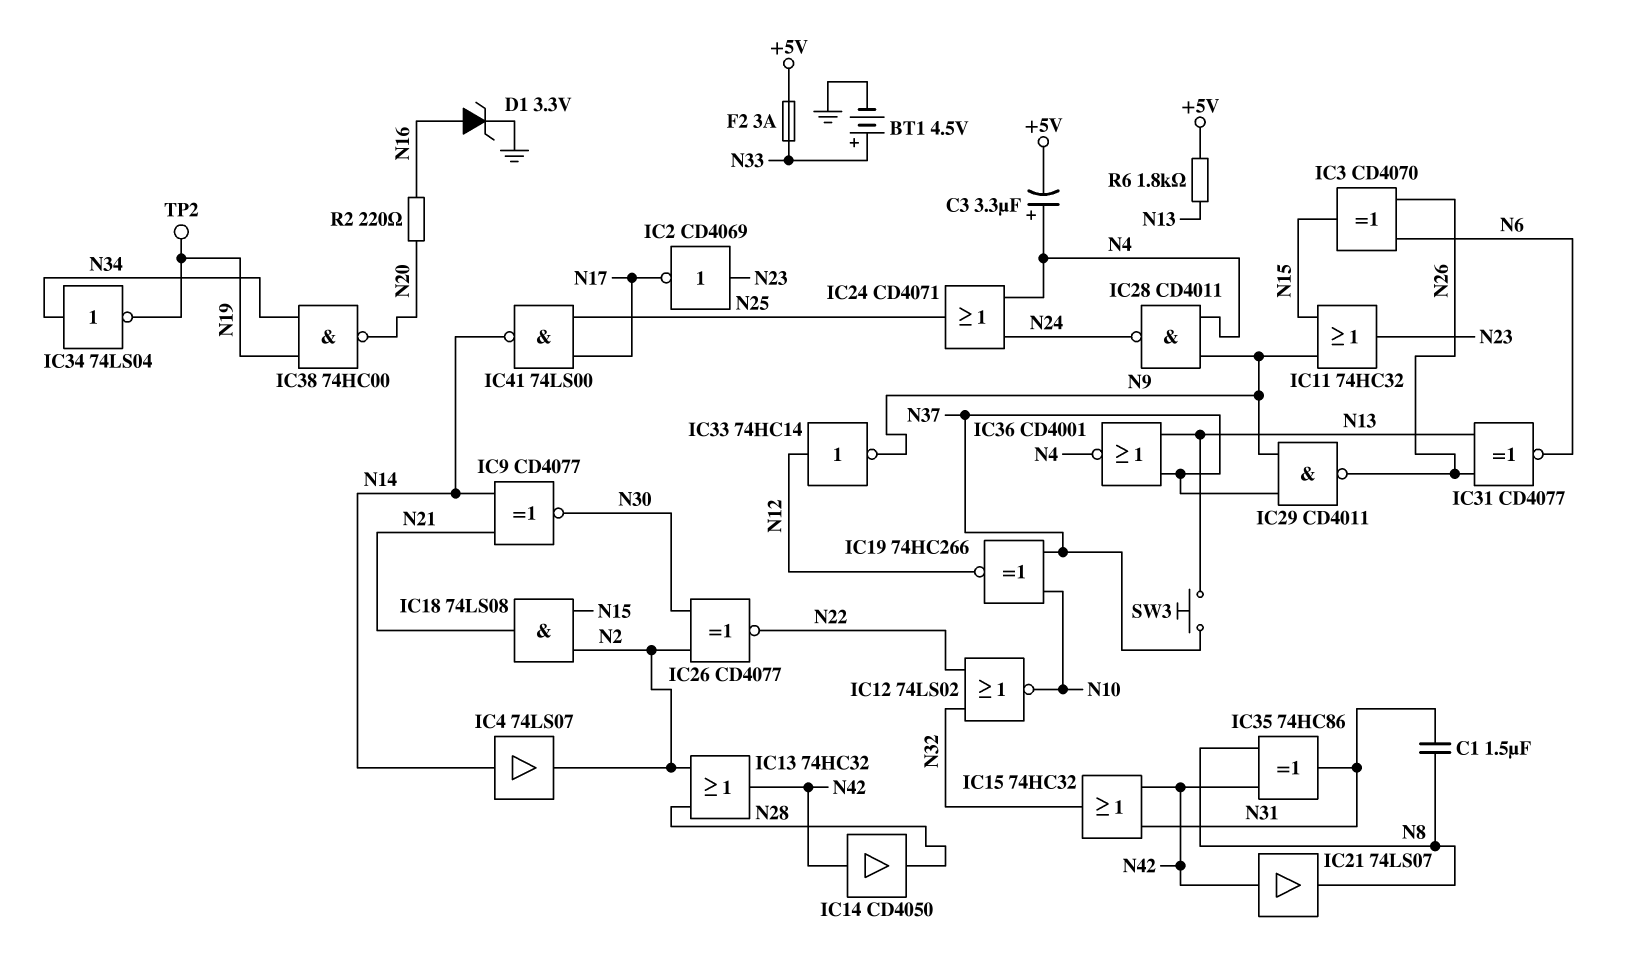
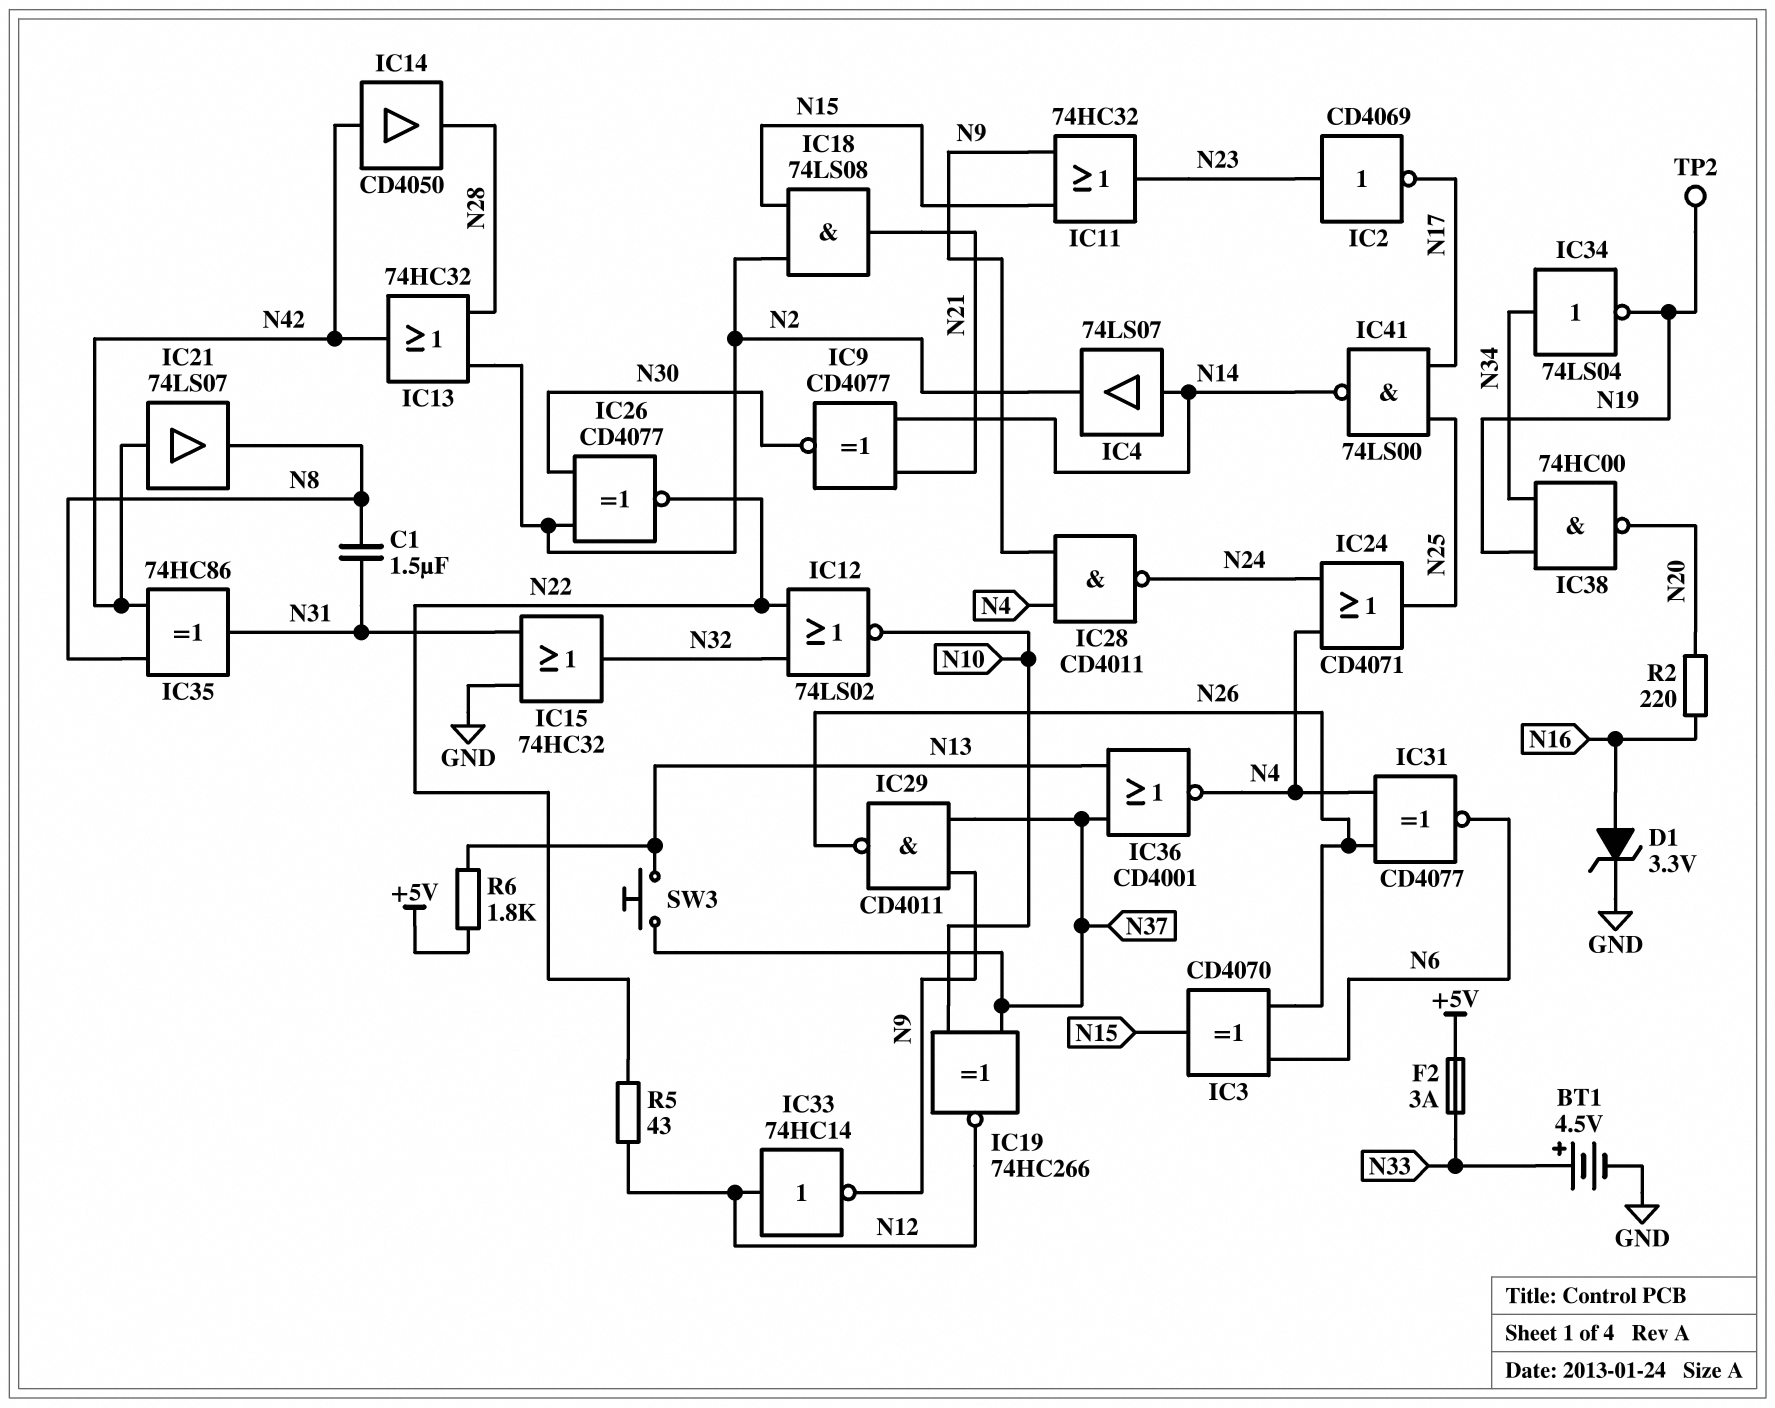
C3: 3.3uF (plus N4, minus +5V) -> none
IC15: OR 74HC32 (in N31, in N42, out N32) -> OR 74HC32 (in GND, in N31, out N32)
IC31: XNOR CD4077 (in N13, in N26, out N6) -> XNOR CD4077 (in N4, in N26, out N6)
R5: none -> 43 (N12, N22)

